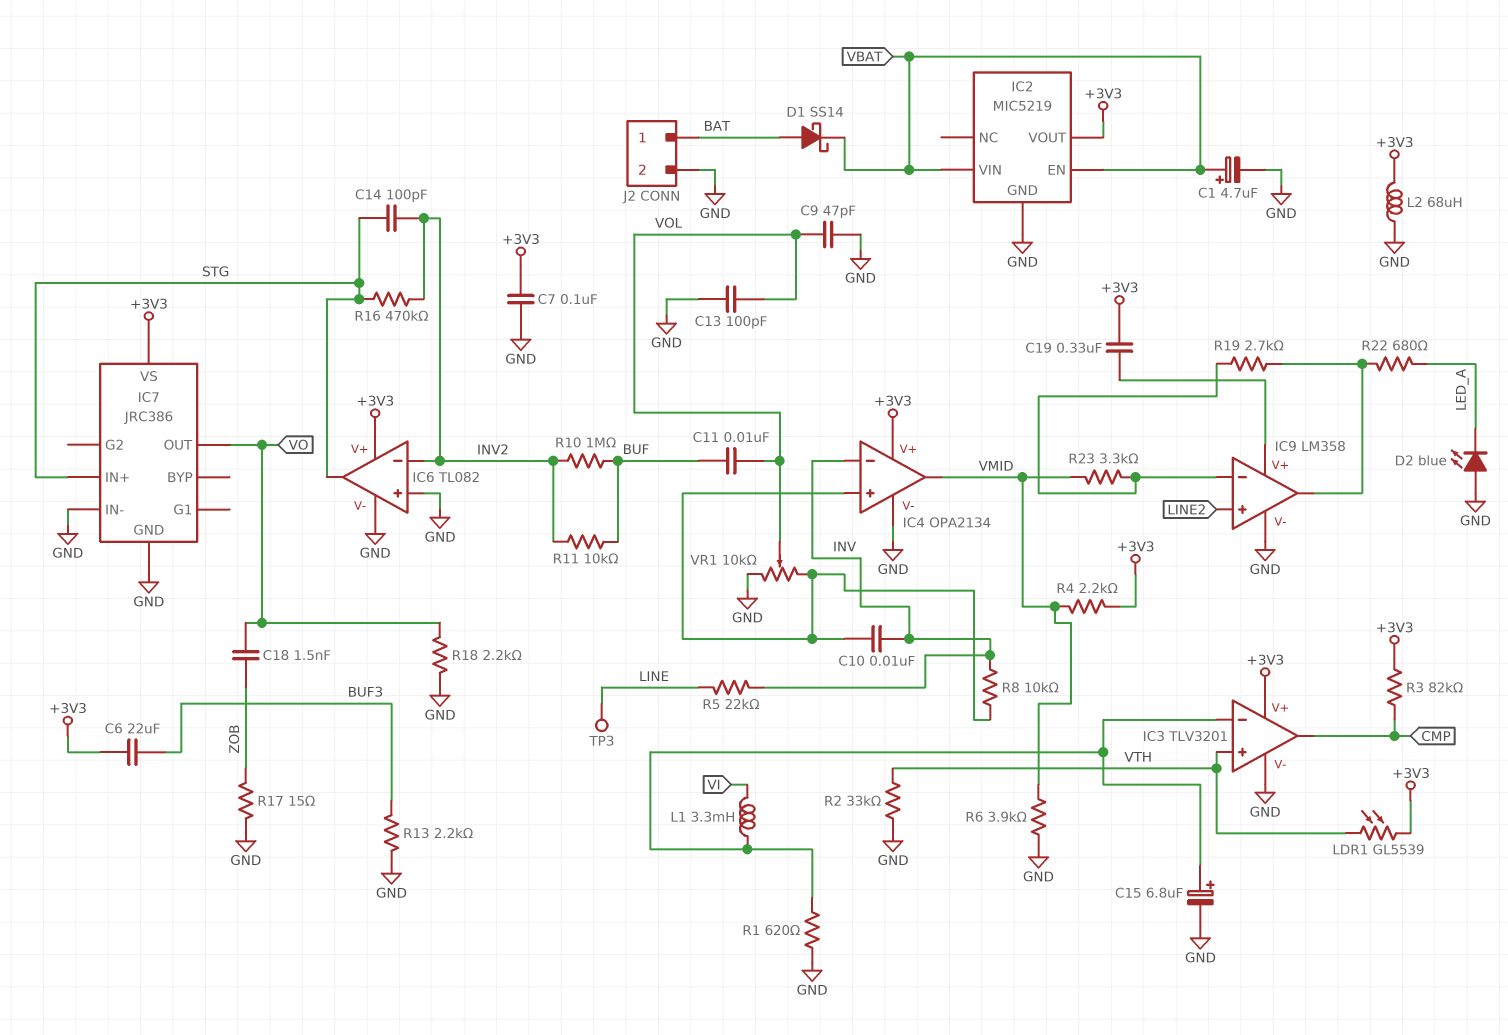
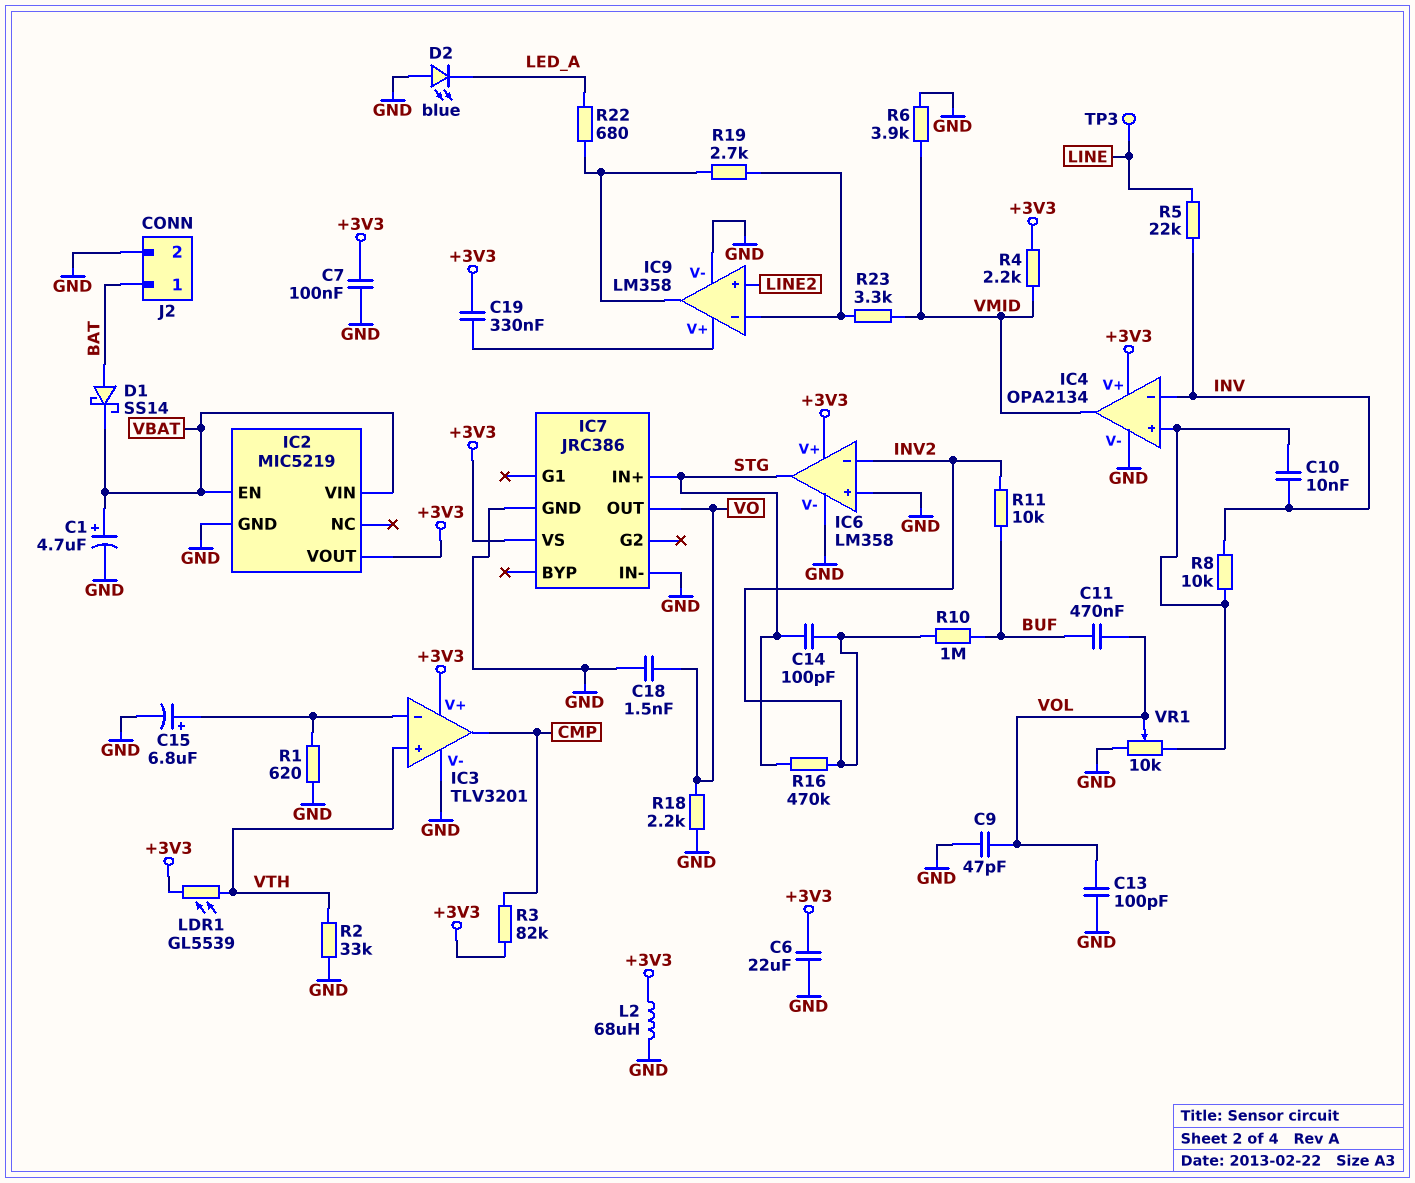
C6: 22uF (+3V3, BUF3) -> 22uF (+3V3, GND)
C11: 10nF (BUF, VOL) -> 470nF (BUF, VOL)
C18: 1.5nF (VO, ZOB) -> 1.5nF (GND, VO)
IC6: TL082 -> LM358
L1: 3.3mH (IC3/in-, VI) -> none
R13: 2.2k (BUF3, GND) -> none
R17: 15 (GND, ZOB) -> none

